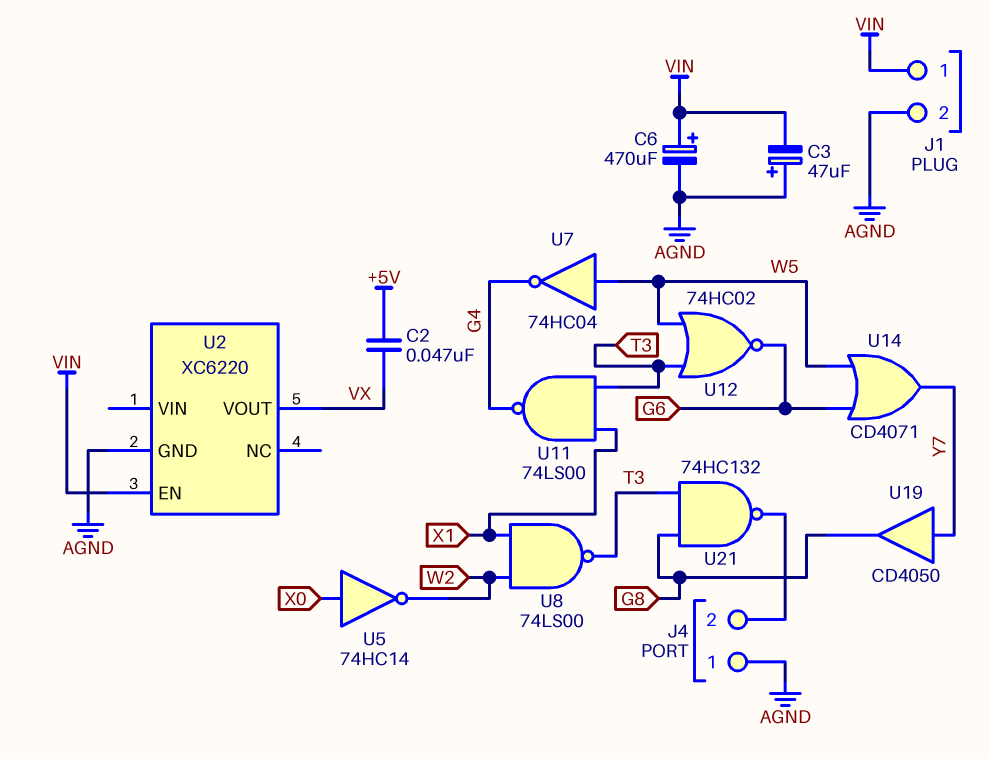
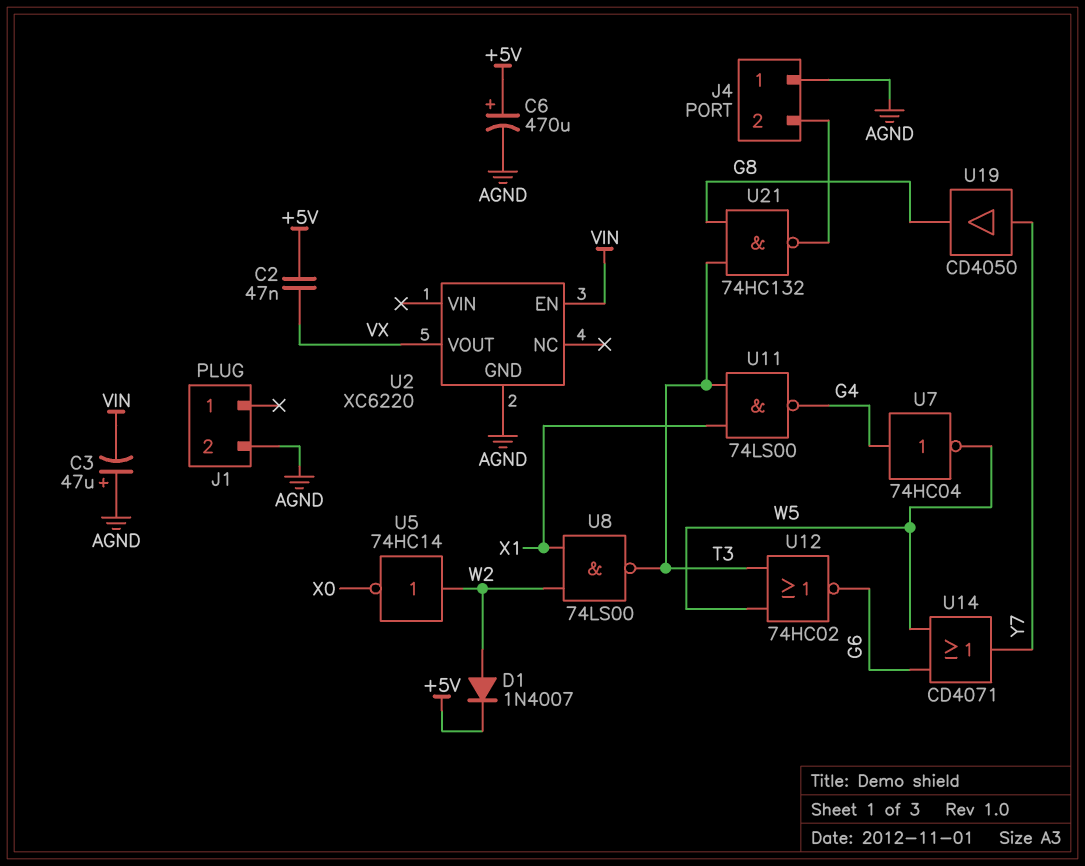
C6: 470uF (plus VIN, minus AGND) -> 470uF (plus +5V, minus AGND)
D1: none -> diode 1N4007 (A W2, K +5V)
J1 pin 1: VIN -> none
U5: NOT 74HC14 (in X0, out W2) -> NOT 74HC14 (in W2, out X0)
U7: NOT 74HC04 (in W5, out G4) -> NOT 74HC04 (in G4, out W5)

